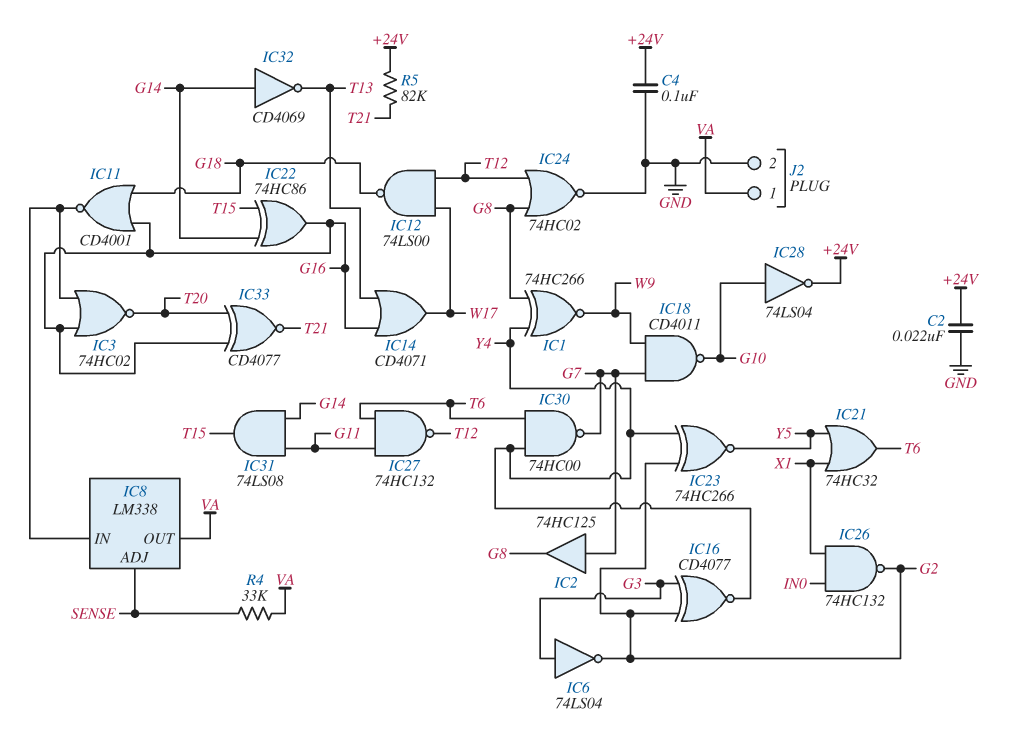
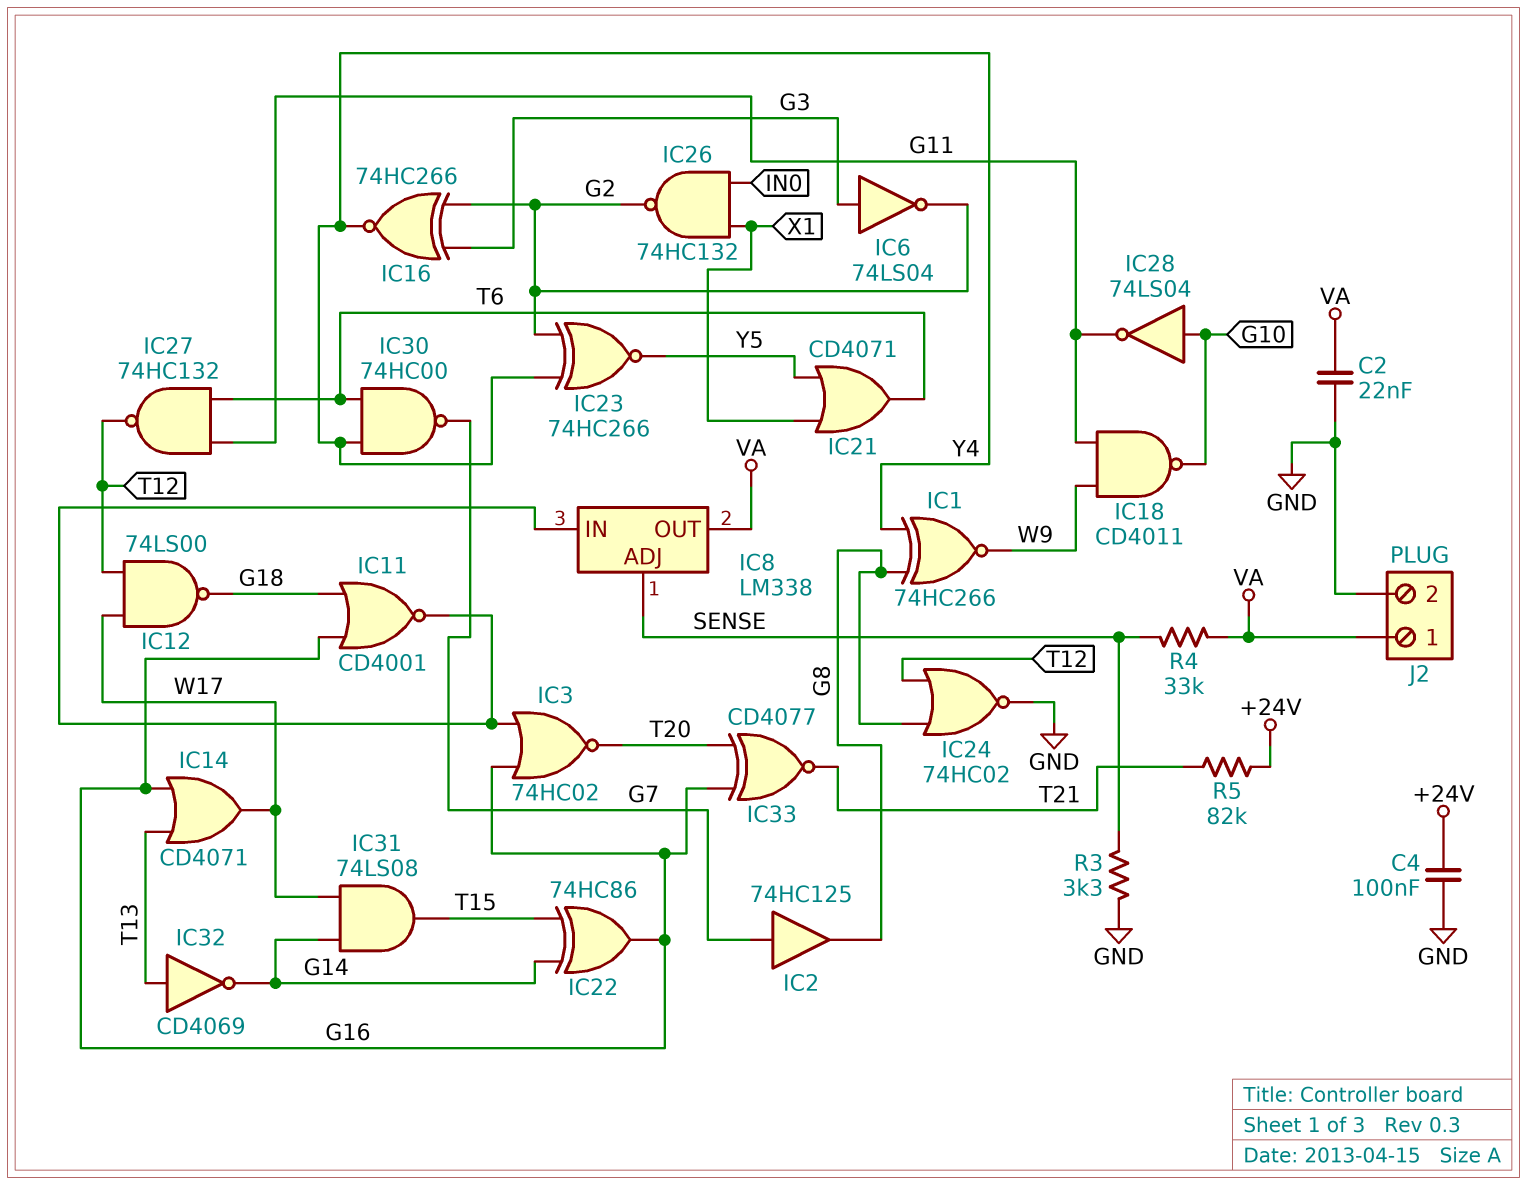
C2: 22nF (+24V, GND) -> 22nF (GND, VA)
IC16: XNOR CD4077 (in G2, in G3, out Y4) -> XNOR 74HC266 (in G2, in G3, out Y4)
IC18: NAND CD4011 (in G7, in W9, out G10) -> NAND CD4011 (in G11, in W9, out G10)
IC21: OR 74HC32 (in X1, in Y5, out T6) -> OR CD4071 (in X1, in Y5, out T6)
IC28: NOT 74LS04 (in G10, out +24V) -> NOT 74LS04 (in G10, out G11)
IC31: AND 74LS08 (in G11, in G14, out T15) -> AND 74LS08 (in G14, in W17, out T15)
IC32: NOT CD4069 (in G14, out T13) -> NOT CD4069 (in T13, out G14)
R3: none -> 3.3k (GND, SENSE)

